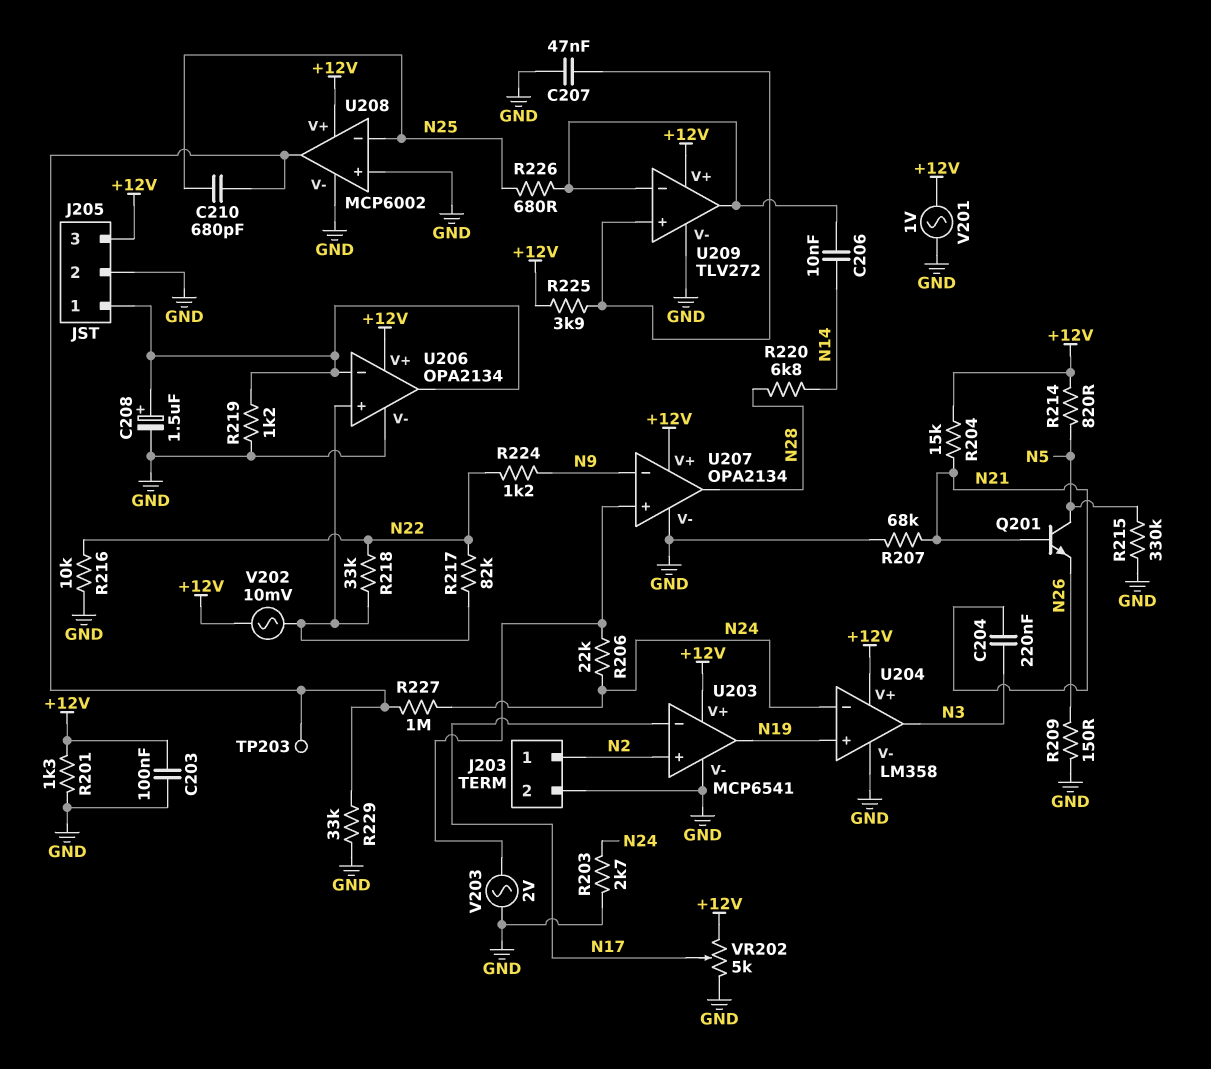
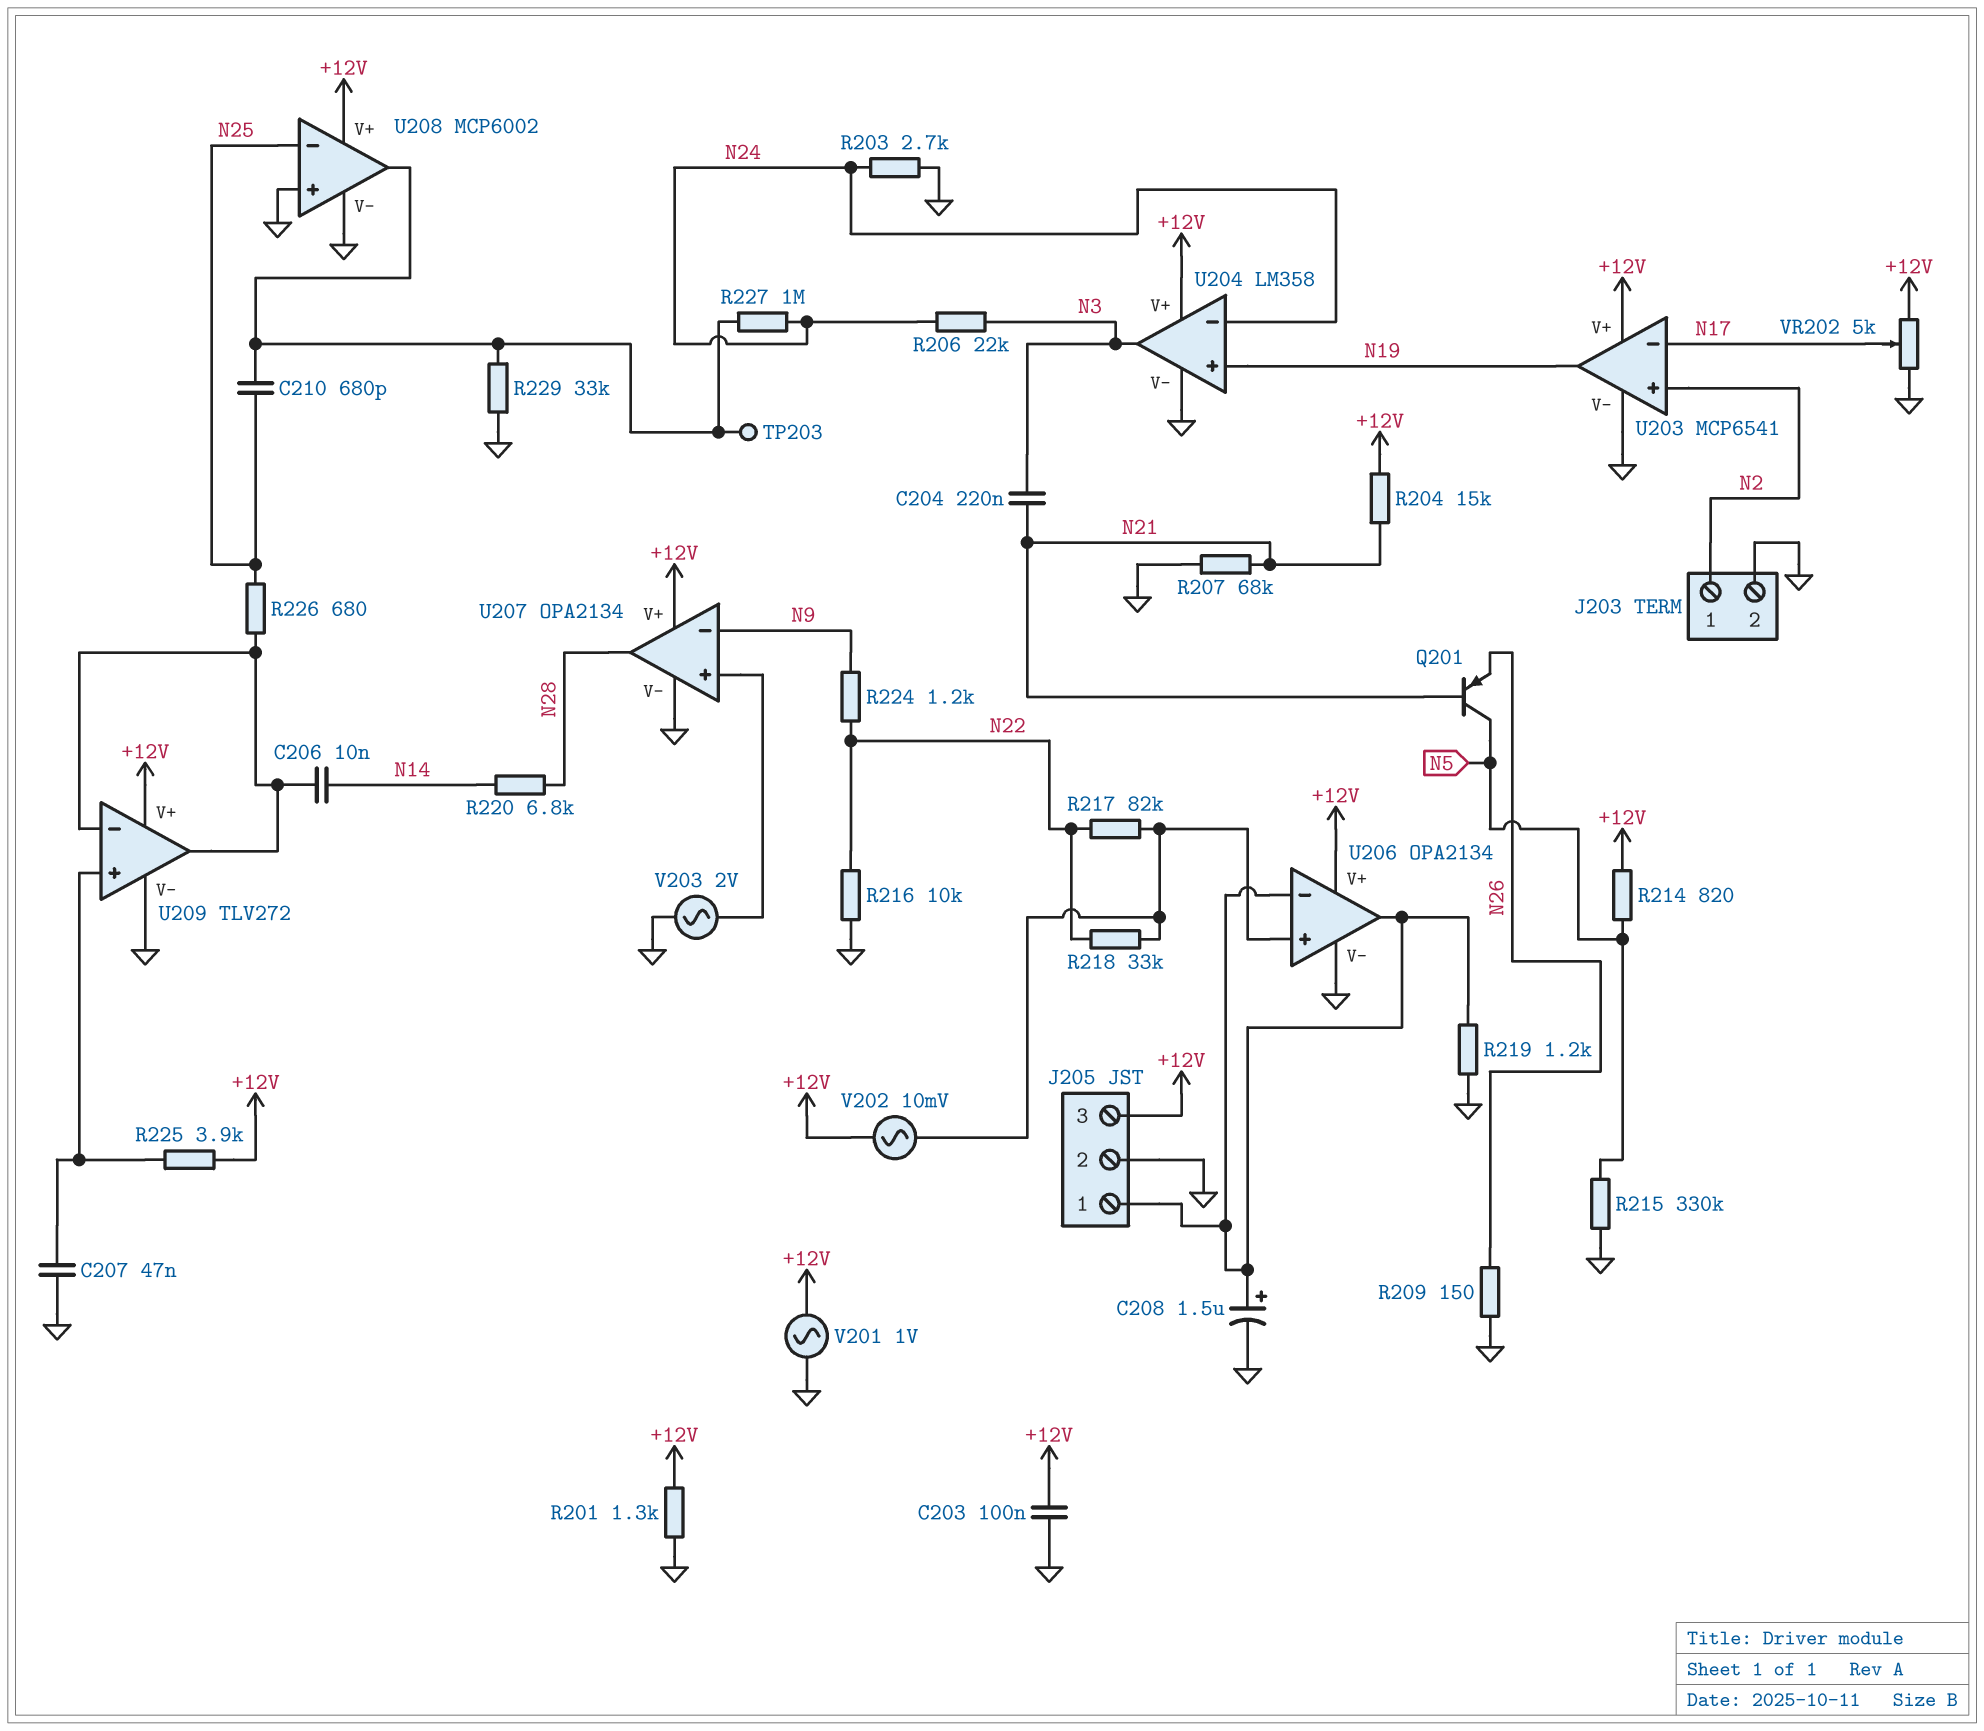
Q201: NPN (B N21, C N5, E N26) -> PNP (B N21, C N5, E N26)
R206: 22k (N24, U207/in+) -> 22k (N3, N24)

